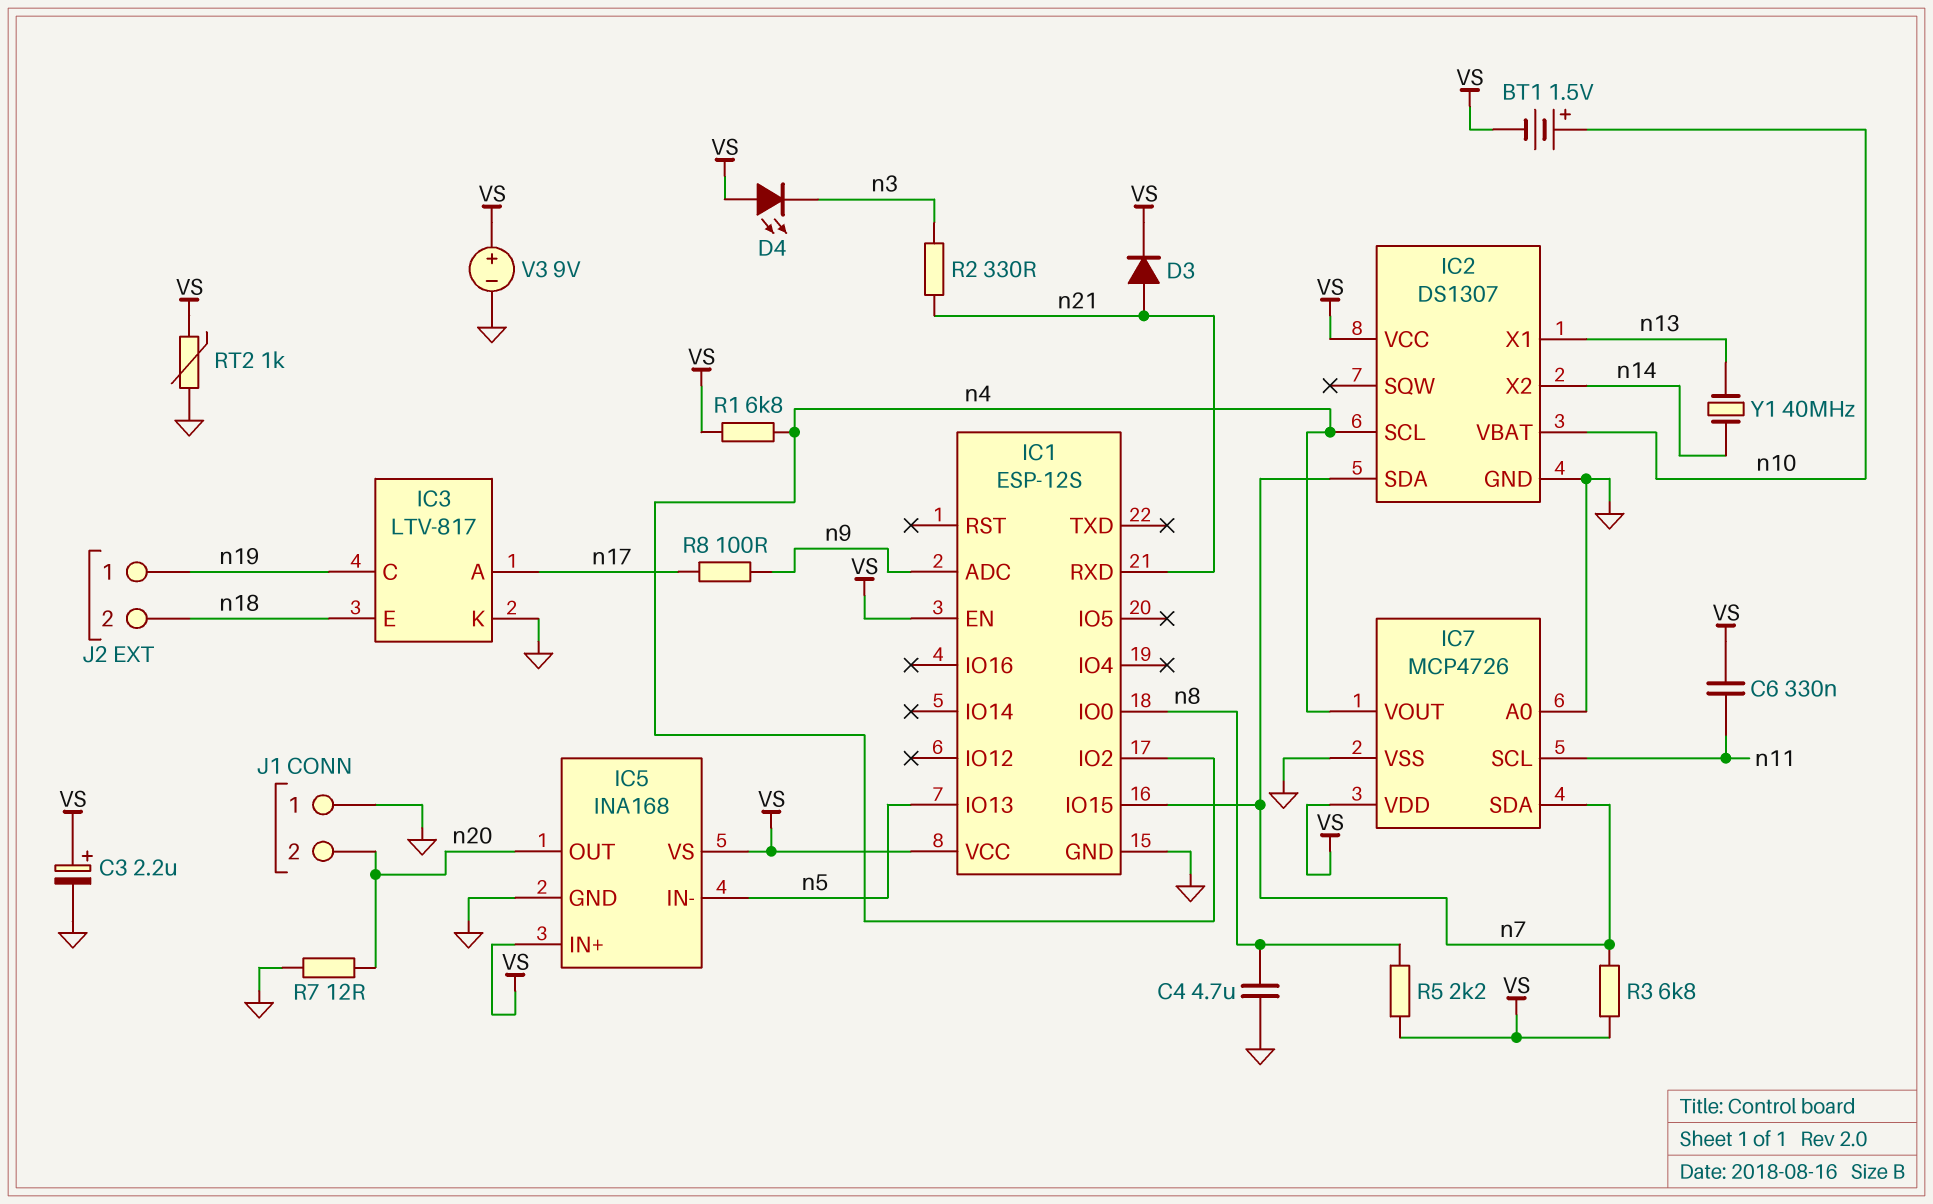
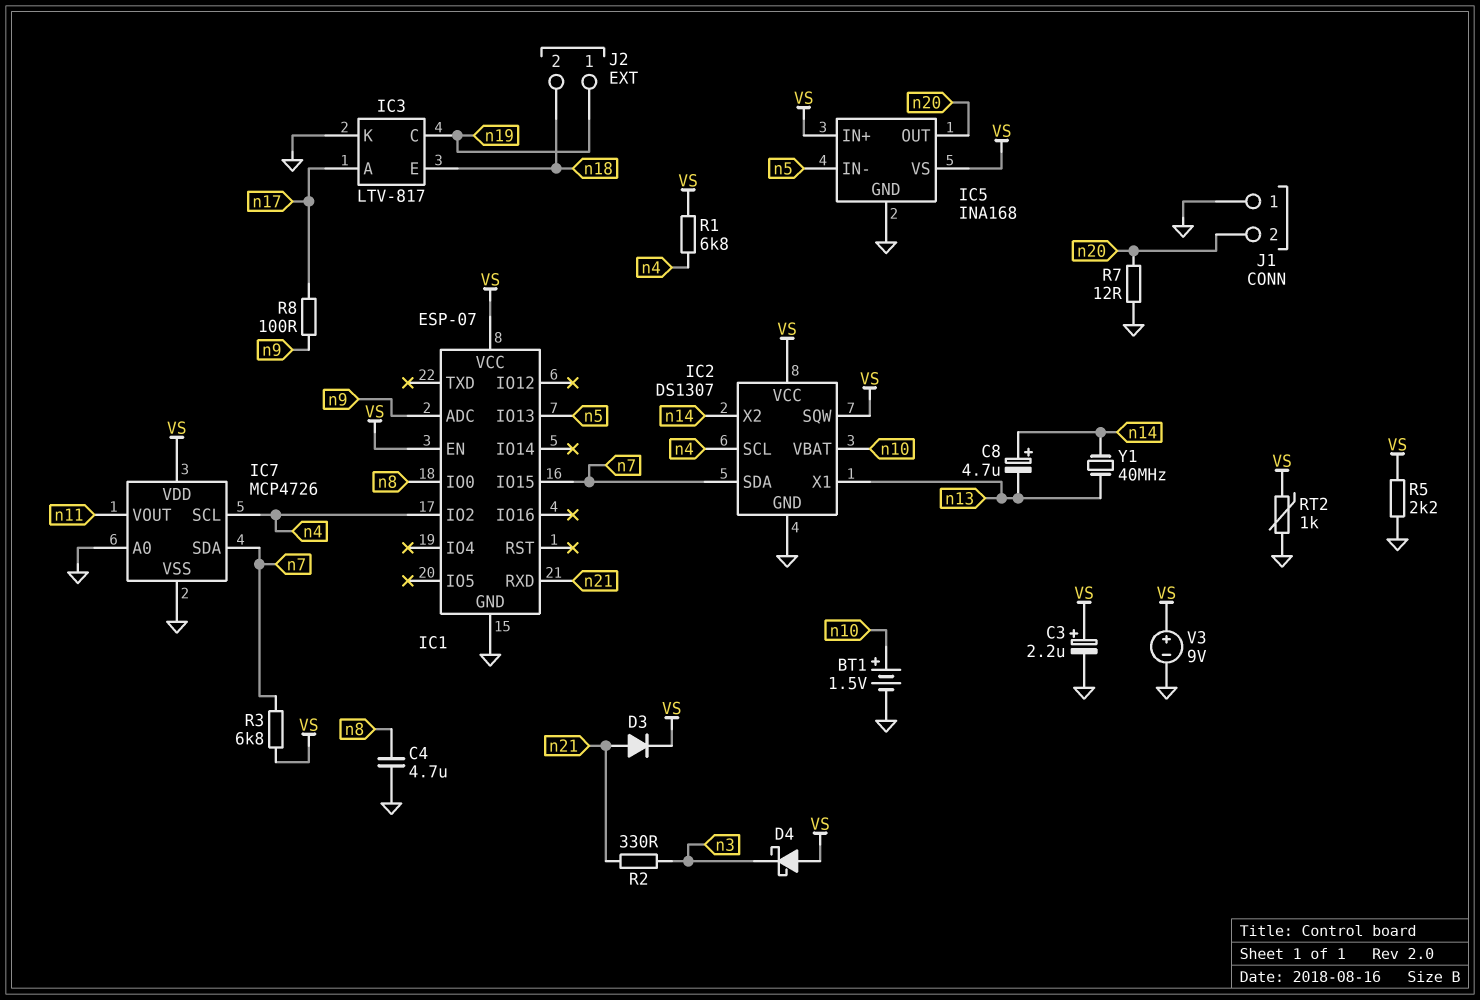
BT1: 1.5V (plus n10, minus VS) -> 1.5V (plus n10, minus GND)
C6: 330nF (VS, n11) -> none
C8: none -> 4.7uF (plus n14, minus n13)
D4: LED (A VS, K n3) -> schottky (A VS, K n3)
IC1: ESP-12S -> ESP-07
IC2 pin SQW: none -> VS
IC7 pin SCL: n11 -> n4
IC7 pin VOUT: n4 -> n11
R5: 2.2k (VS, n8) -> 2.2k (GND, VS)

